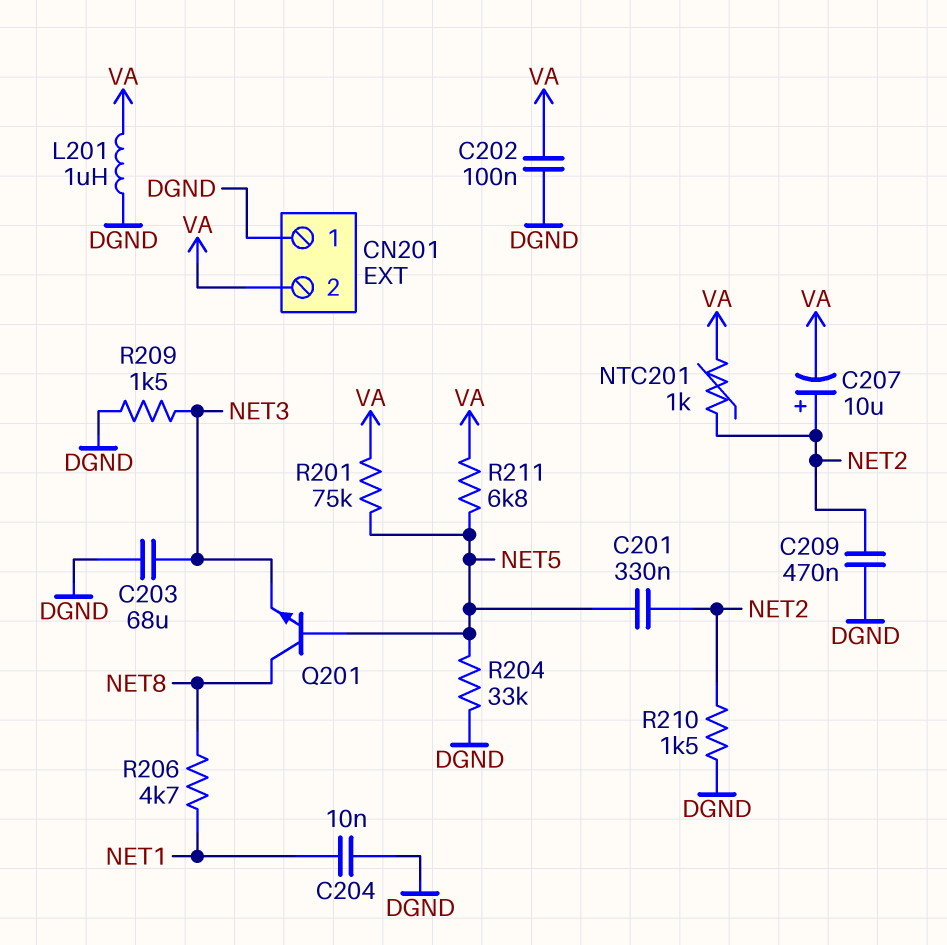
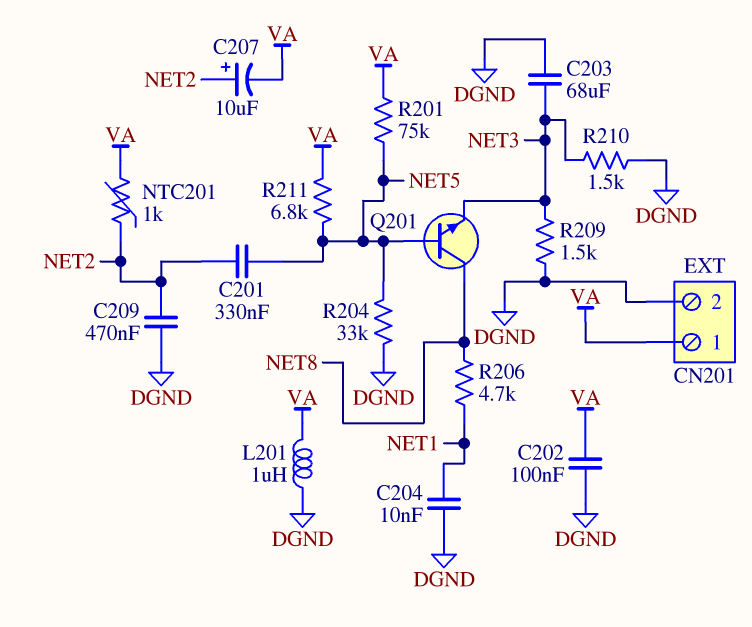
CN201 pin 1: DGND -> VA
CN201 pin 2: VA -> DGND
R210: 1.5k (DGND, NET2) -> 1.5k (DGND, NET3)

